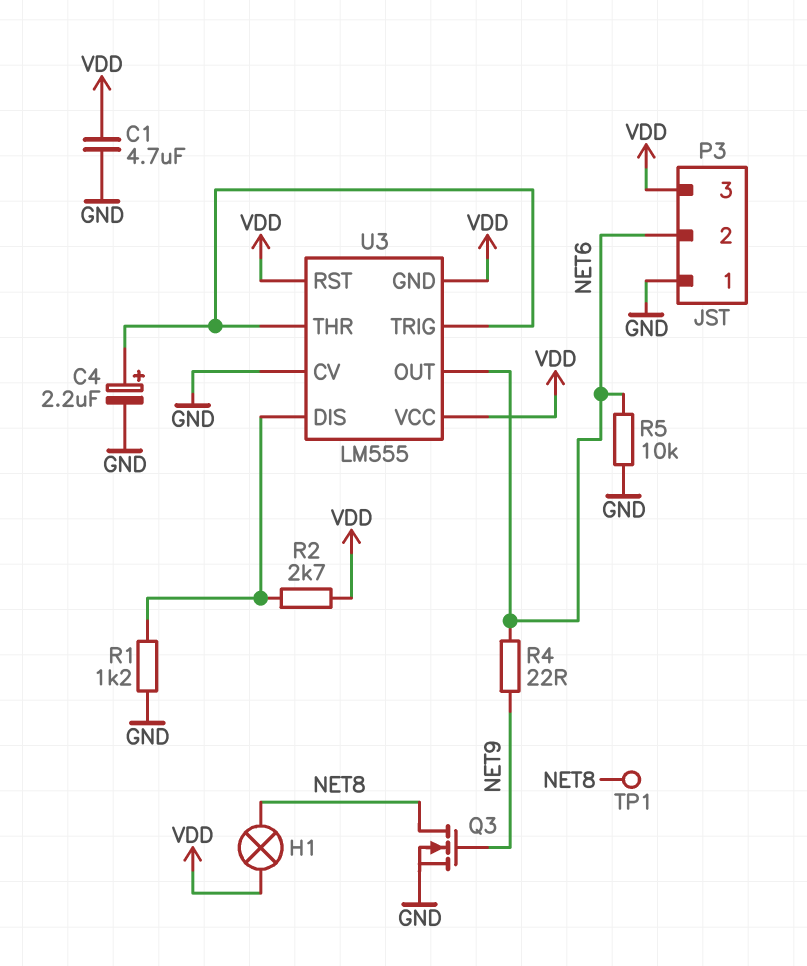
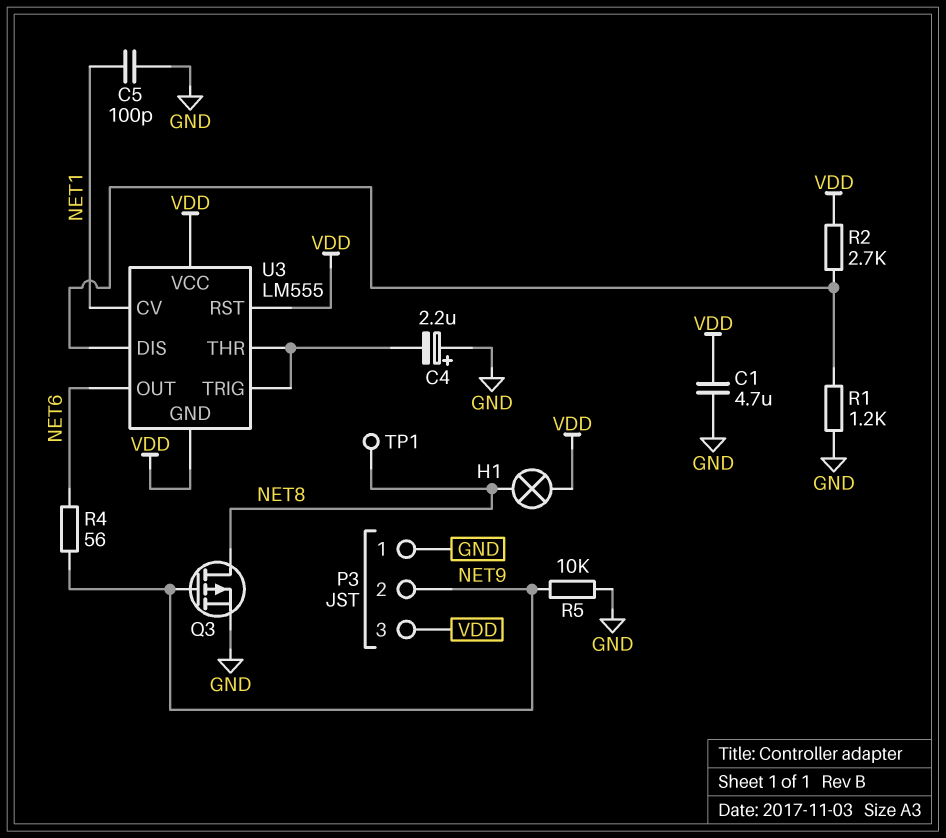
C4: 2.2uF (plus U3/THR, minus GND) -> 2.2uF (plus GND, minus U3/THR)
C5: none -> 100pF (GND, NET1)
P3 pin 2: NET6 -> NET9
Q3: NMOS (G NET9, D NET8, S GND) -> PMOS (G NET9, D NET8, S GND)
R4: 22 (NET6, NET9) -> 56 (NET6, NET9)
R5: 10k (GND, NET6) -> 10k (GND, NET9)
U3 pin CV: GND -> NET1

